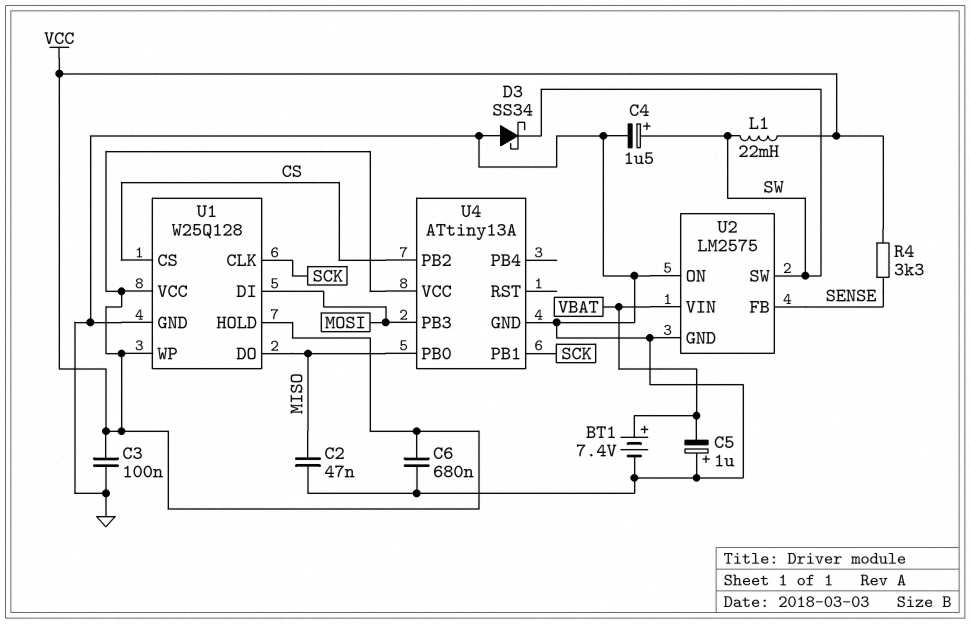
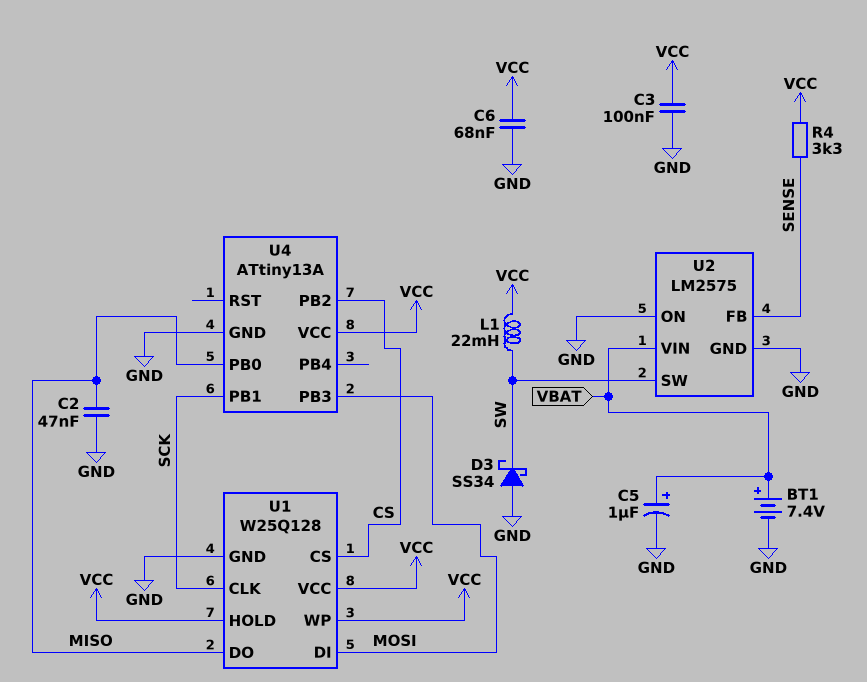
C4: 1.5uF (plus SW, minus GND) -> none
C5: 1uF (plus GND, minus VBAT) -> 1uF (plus VBAT, minus GND)
C6: 680nF (GND, VCC) -> 68nF (GND, VCC)

